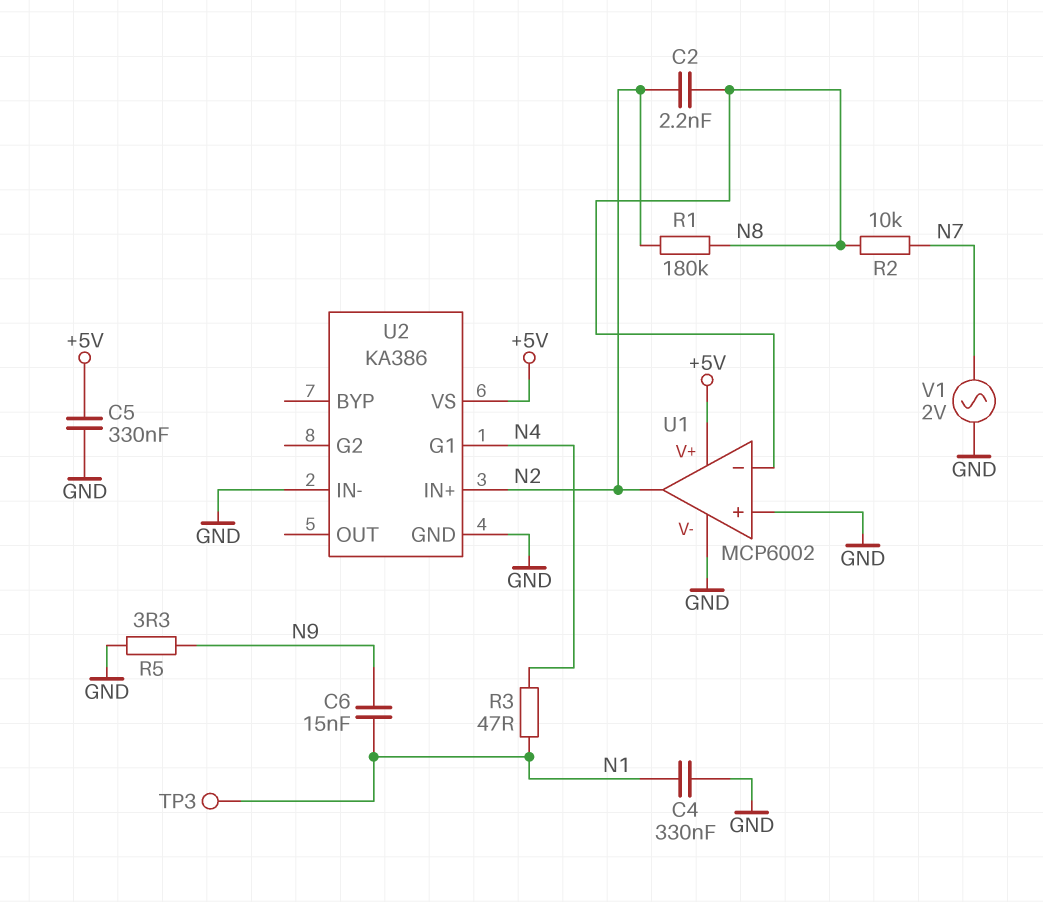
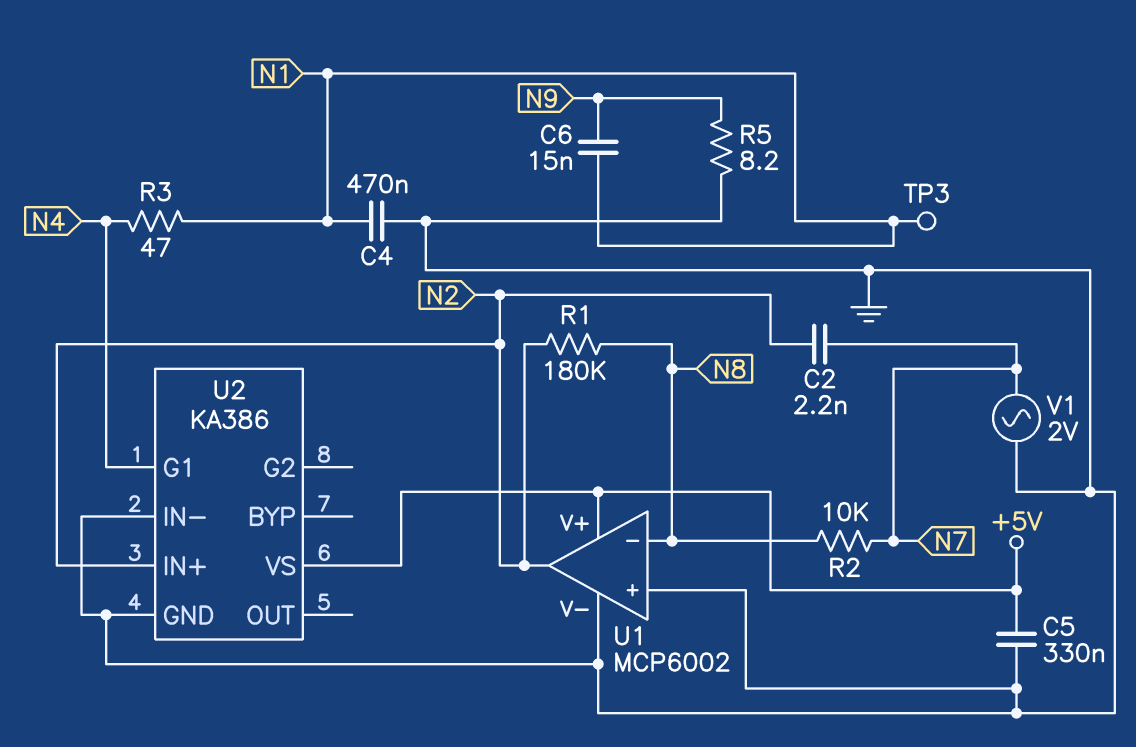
C2: 2.2nF (N2, N8) -> 2.2nF (N2, N7)
C4: 330nF (GND, N1) -> 470nF (GND, N1)
R5: 3.3 (GND, N9) -> 8.2 (GND, N9)

